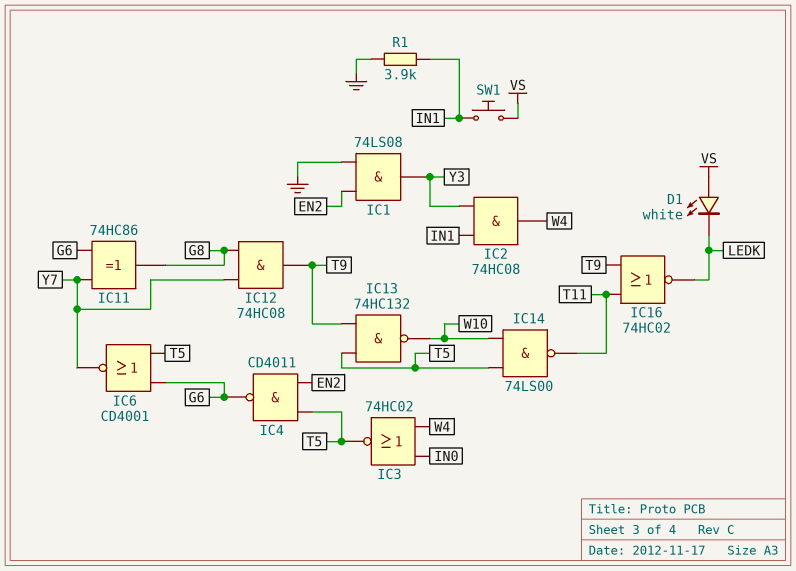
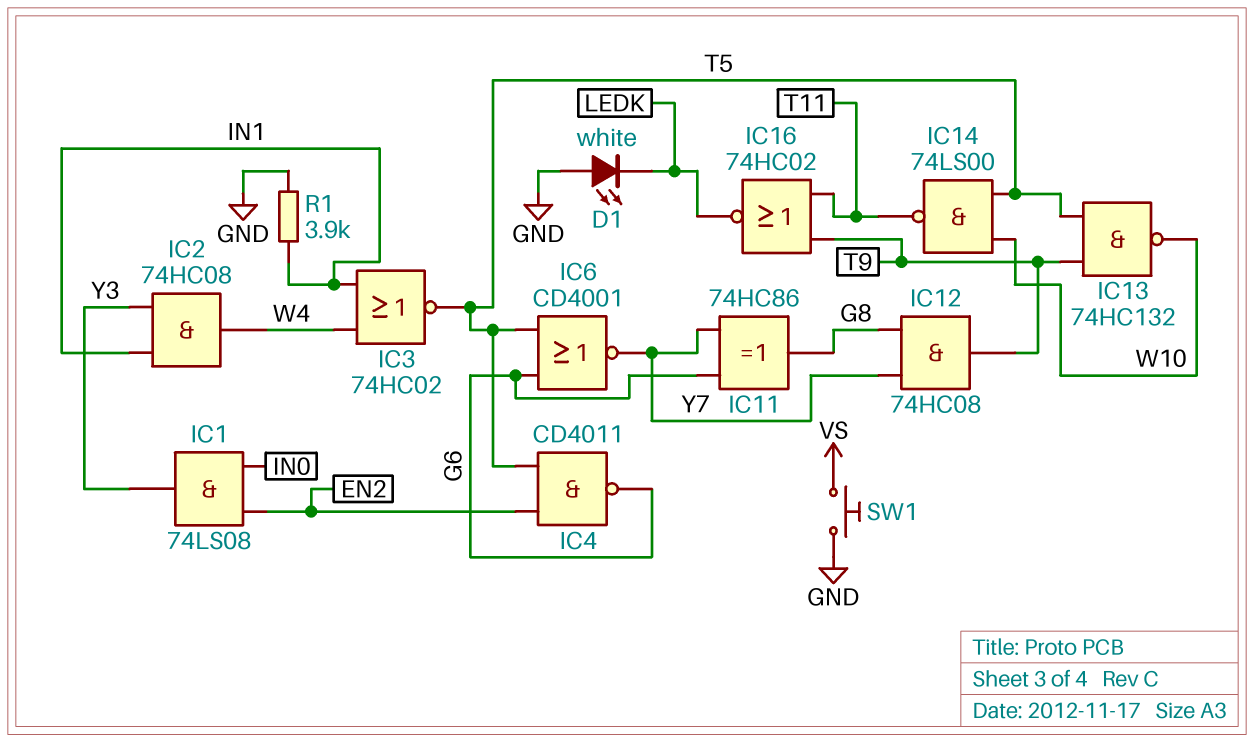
D1: LED white (A VS, K LEDK) -> LED white (A GND, K LEDK)
IC1: AND 74LS08 (in EN2, in GND, out Y3) -> AND 74LS08 (in EN2, in IN0, out Y3)
IC3: NOR 74HC02 (in IN0, in W4, out T5) -> NOR 74HC02 (in IN1, in W4, out T5)
SW1: button (IN1, VS) -> button (GND, VS)

